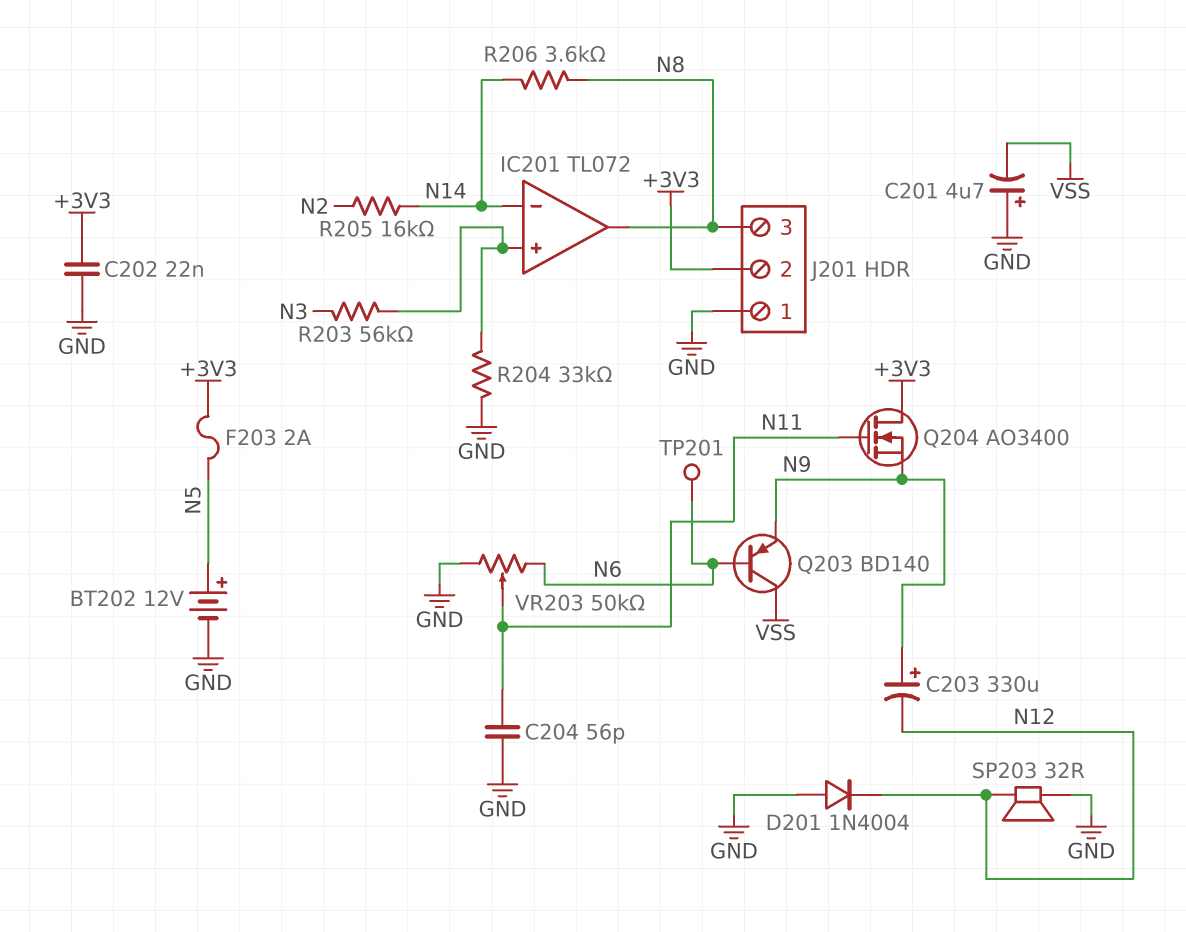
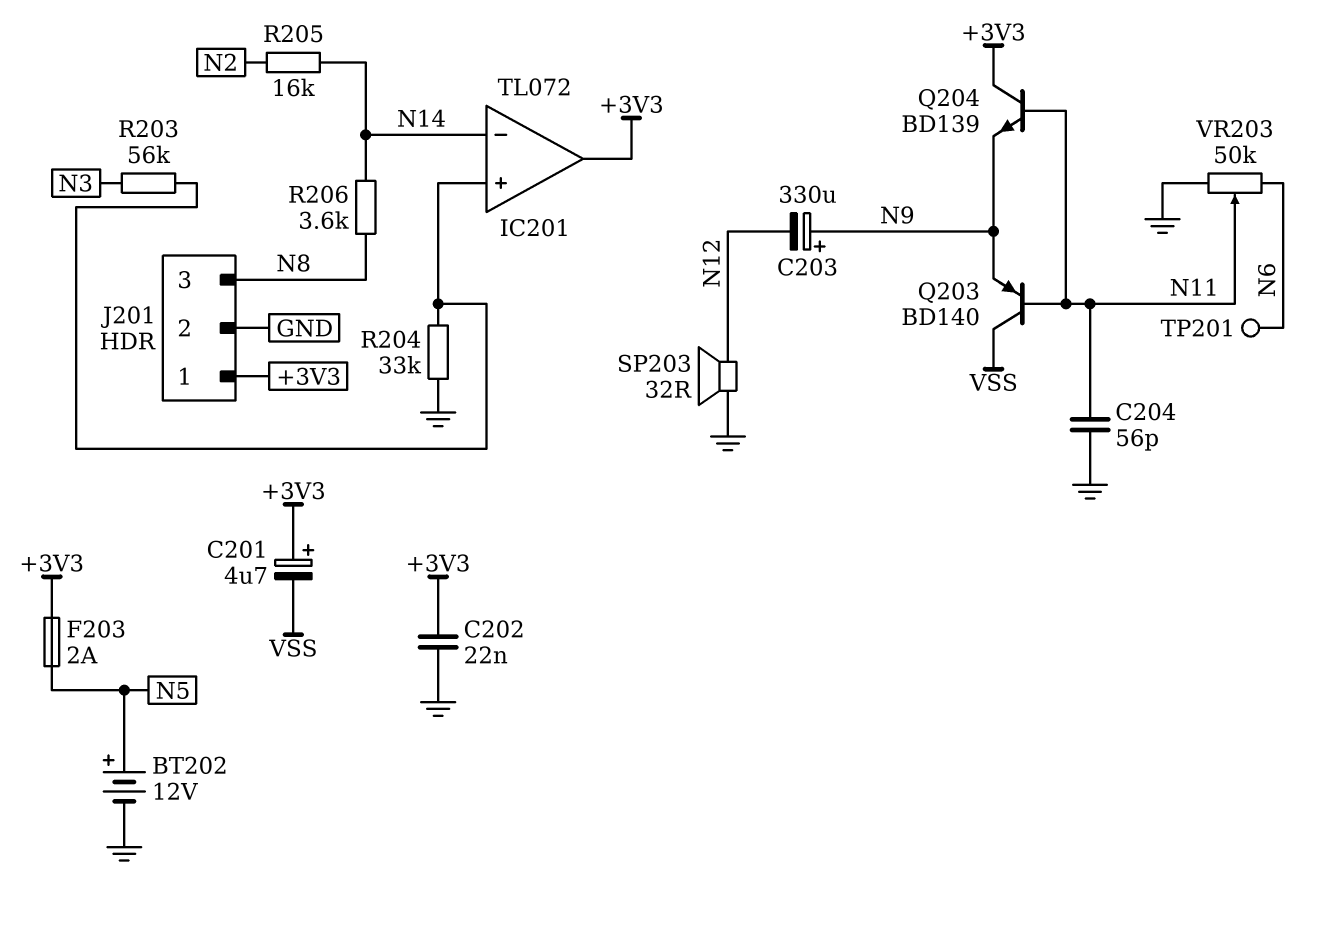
C201: 4.7uF (plus GND, minus VSS) -> 4.7uF (plus +3V3, minus VSS)
D201: diode 1N4004 (A GND, K N12) -> none
IC201 pin out: N8 -> +3V3
J201 pin 1: GND -> +3V3
J201 pin 2: +3V3 -> GND
Q203: PNP BD140 (B N6, C VSS, E N9) -> PNP BD140 (B N11, C VSS, E N9)
Q204: NMOS AO3400 (G N11, D +3V3, S N9) -> NPN BD139 (B N11, C +3V3, E N9)

